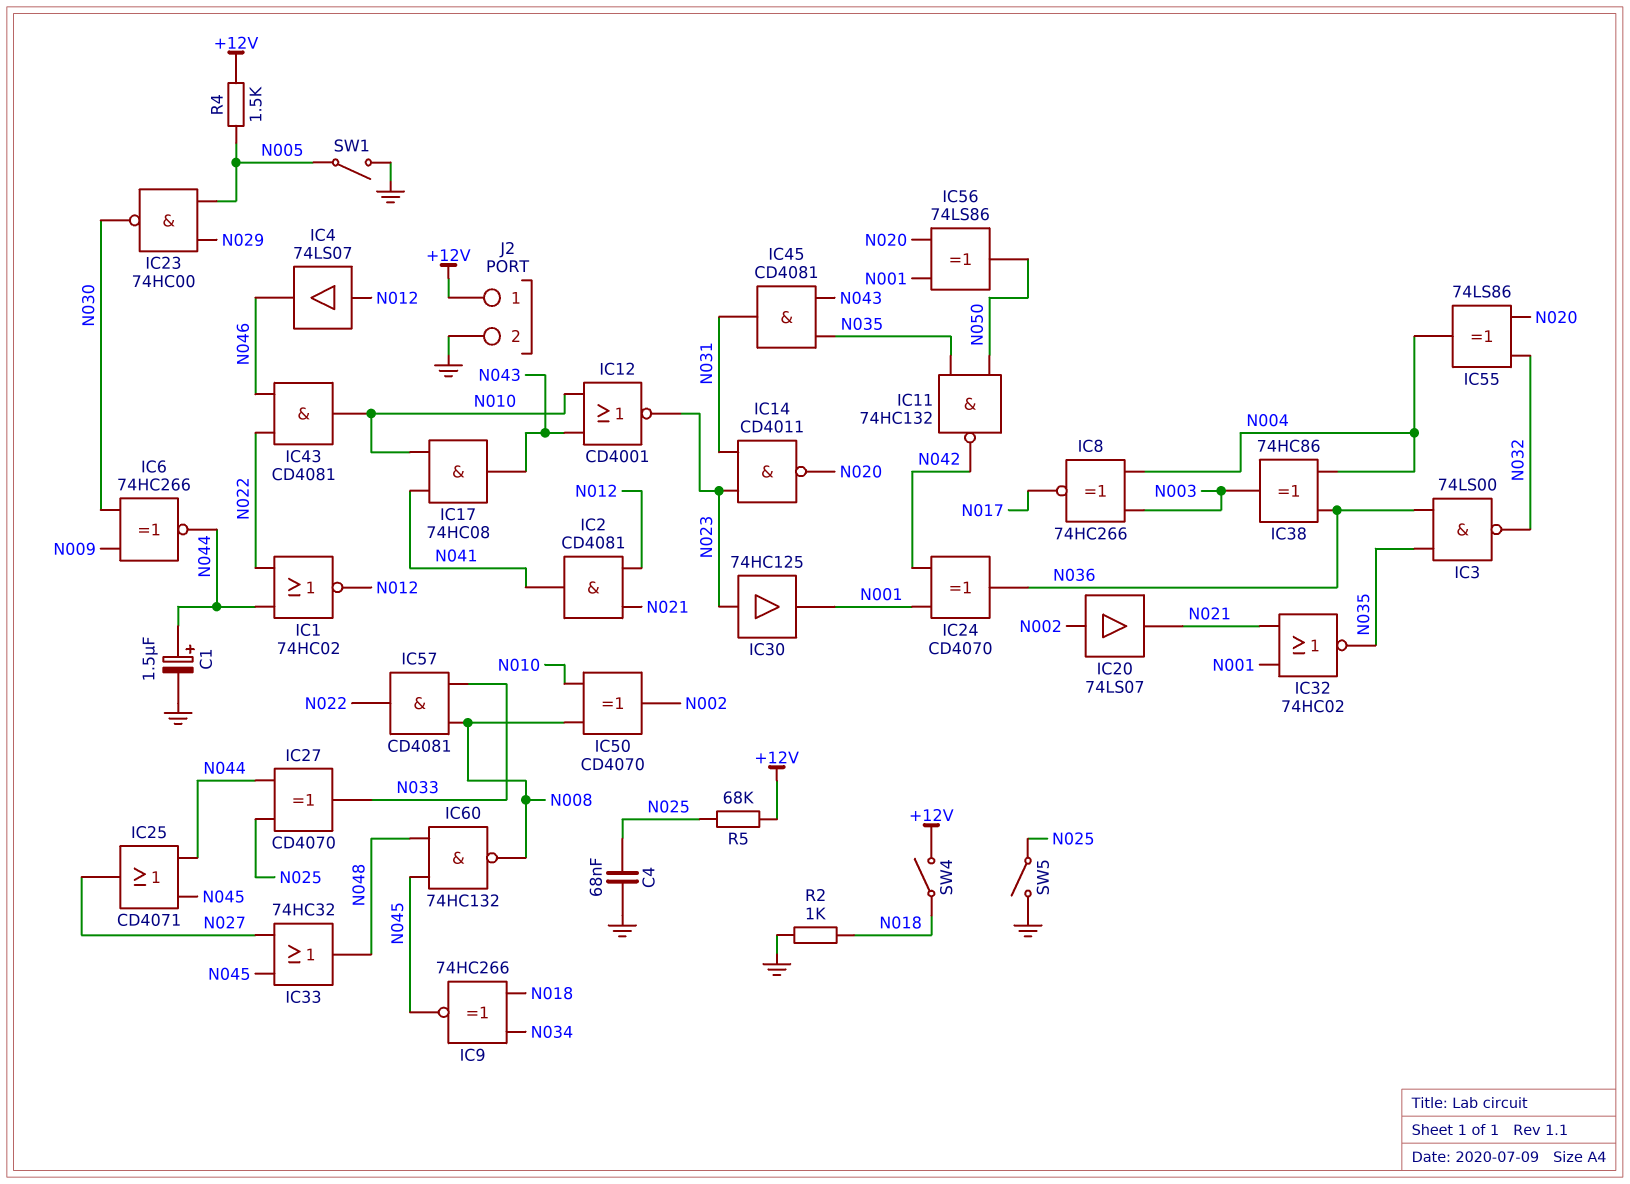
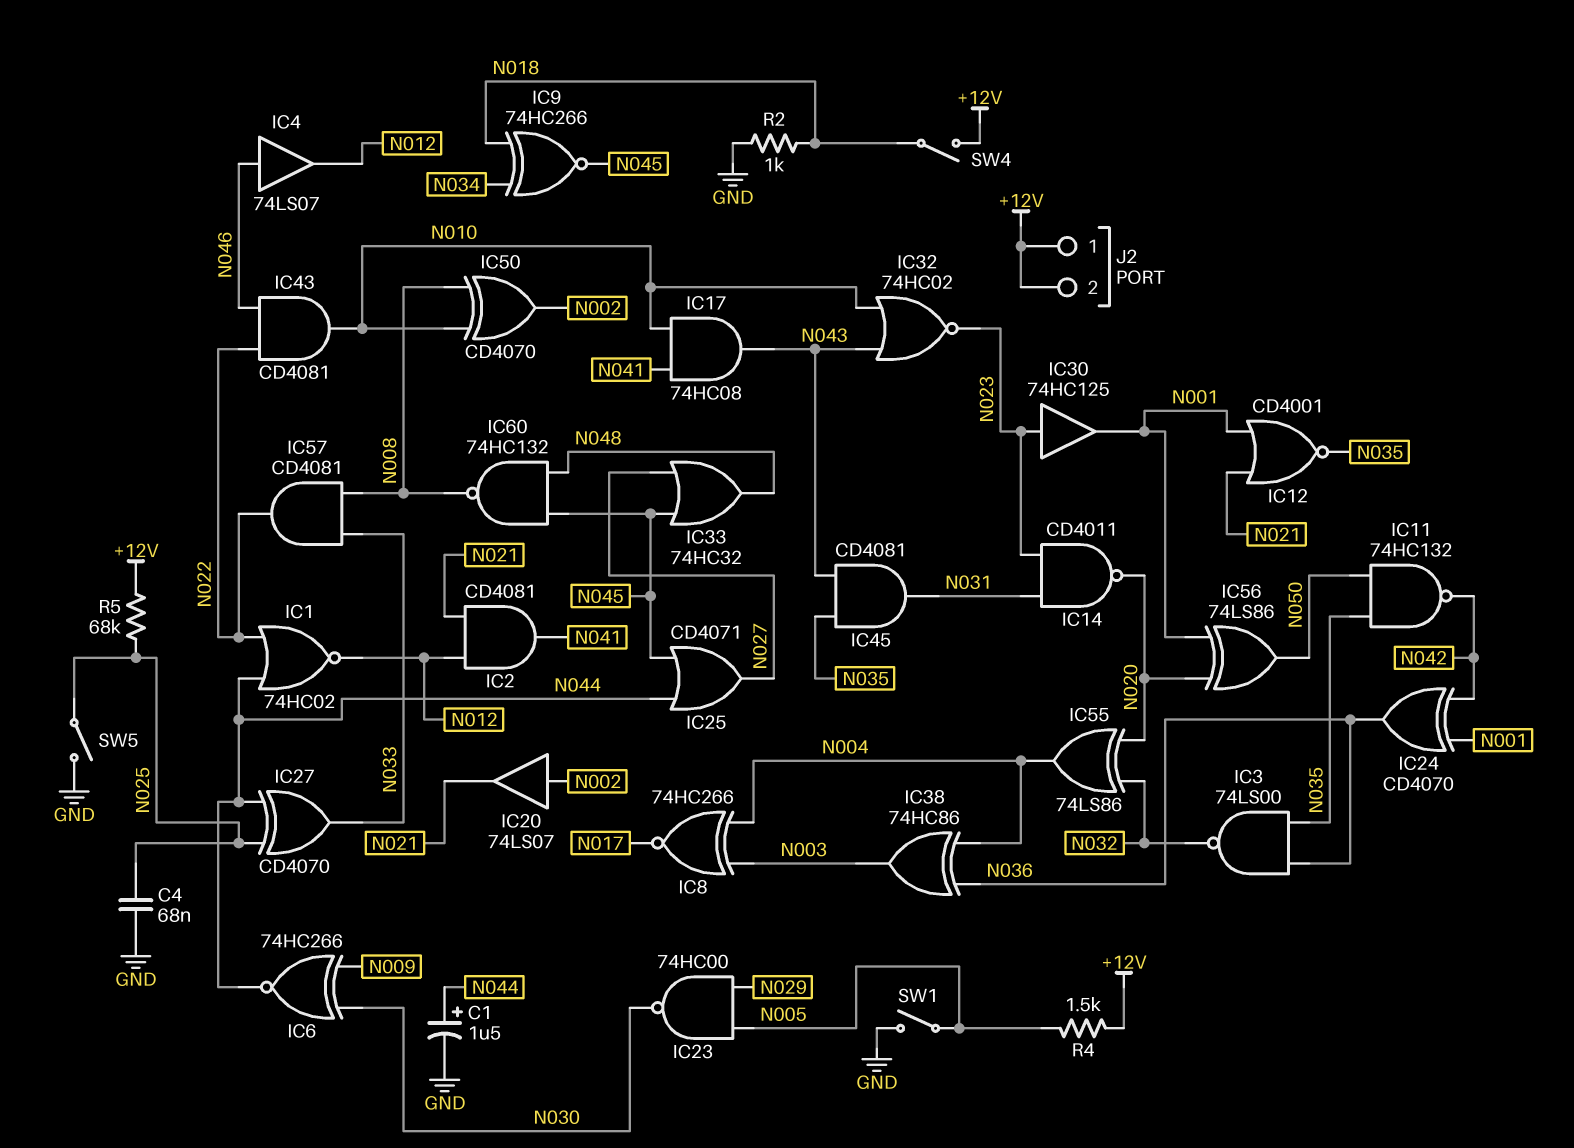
IC4: buffer 74LS07 (in N012, out N046) -> buffer 74LS07 (in N046, out N012)
IC12: NOR CD4001 (in N010, in N043, out N023) -> NOR CD4001 (in N001, in N021, out N035)
IC32: NOR 74HC02 (in N001, in N021, out N035) -> NOR 74HC02 (in N010, in N043, out N023)
J2 pin 2: GND -> +12V

